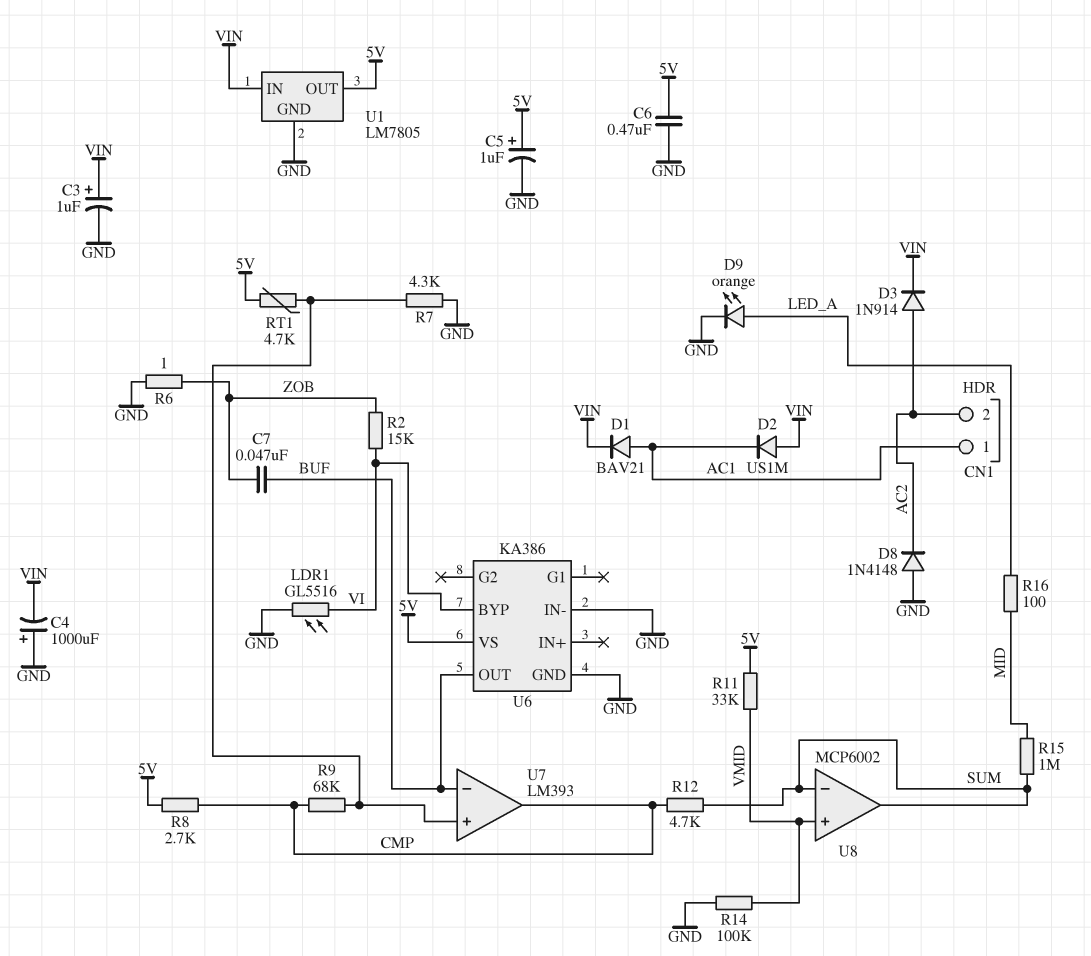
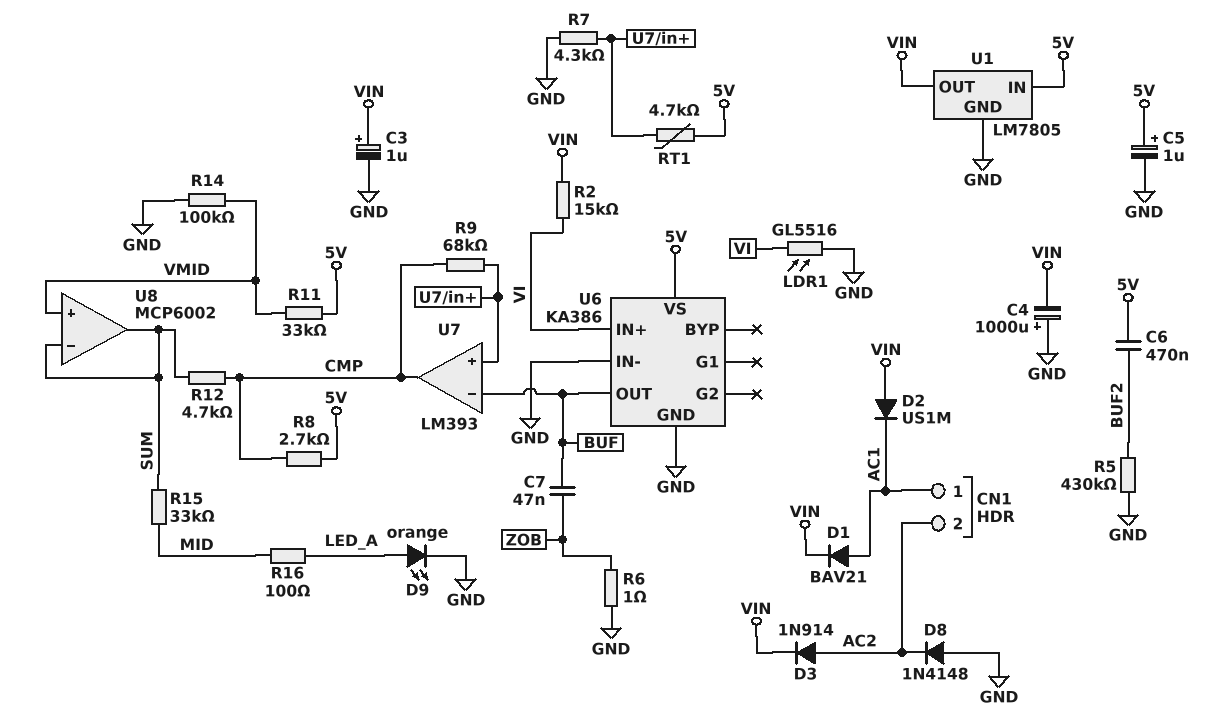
C6: 470nF (5V, GND) -> 470nF (5V, BUF2)
R2: 15k (VI, ZOB) -> 15k (VI, VIN)
R5: none -> 430k (BUF2, GND)
R15: 1M (MID, SUM) -> 33k (MID, SUM)
U1 pin IN: VIN -> 5V
U1 pin OUT: 5V -> VIN
U6 pin BYP: VI -> none
U6 pin IN+: none -> VI

